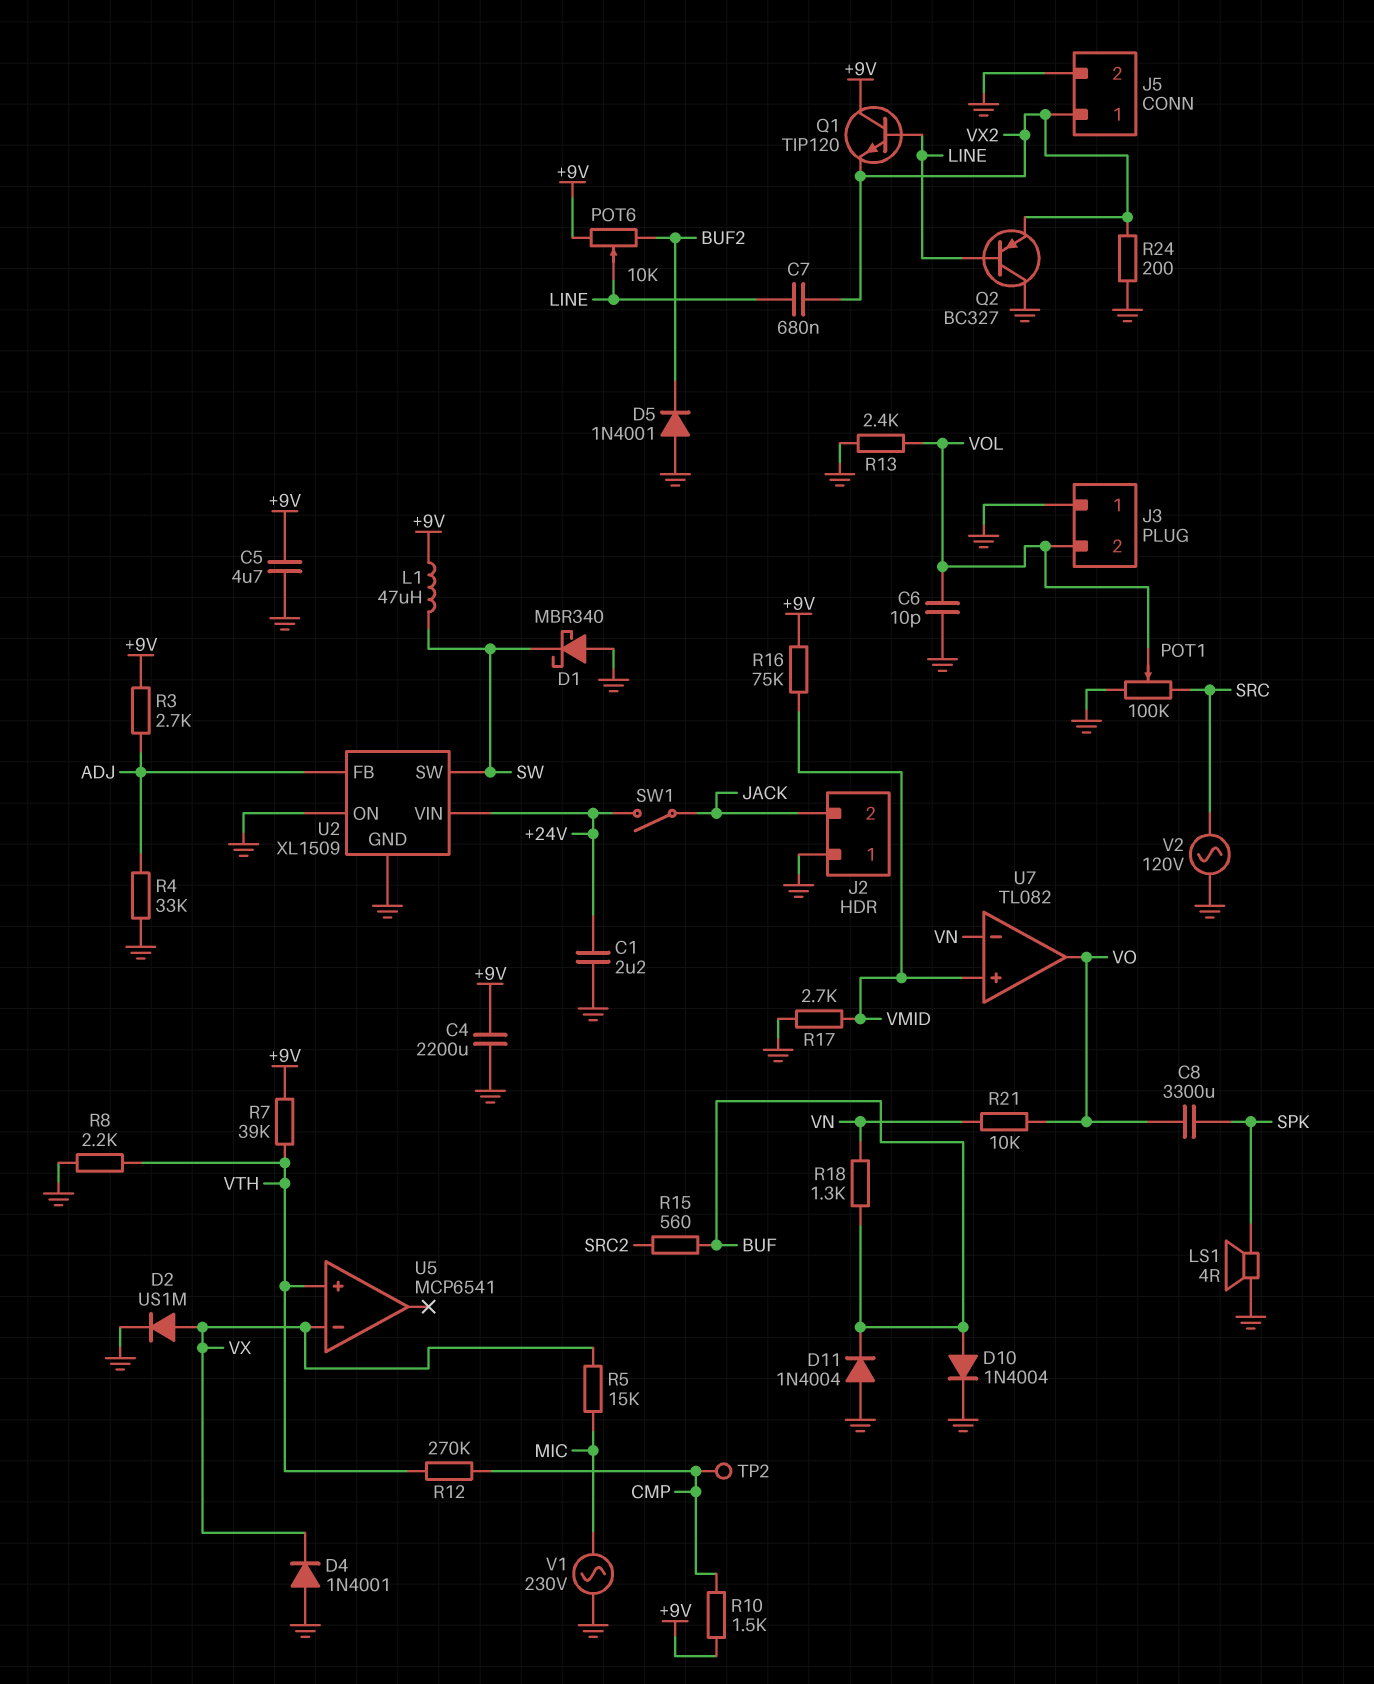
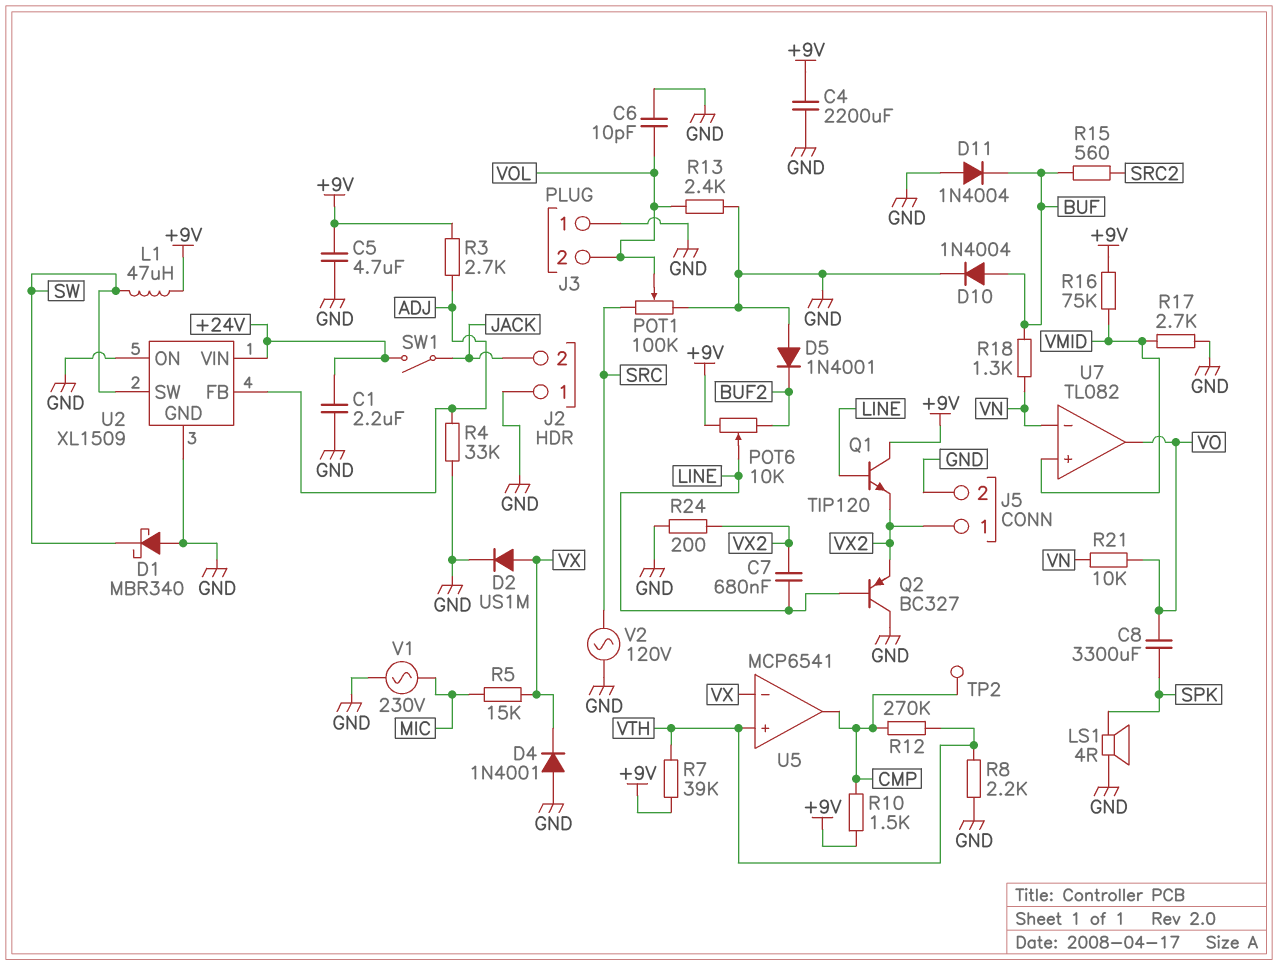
U5 pin out: none -> CMP

